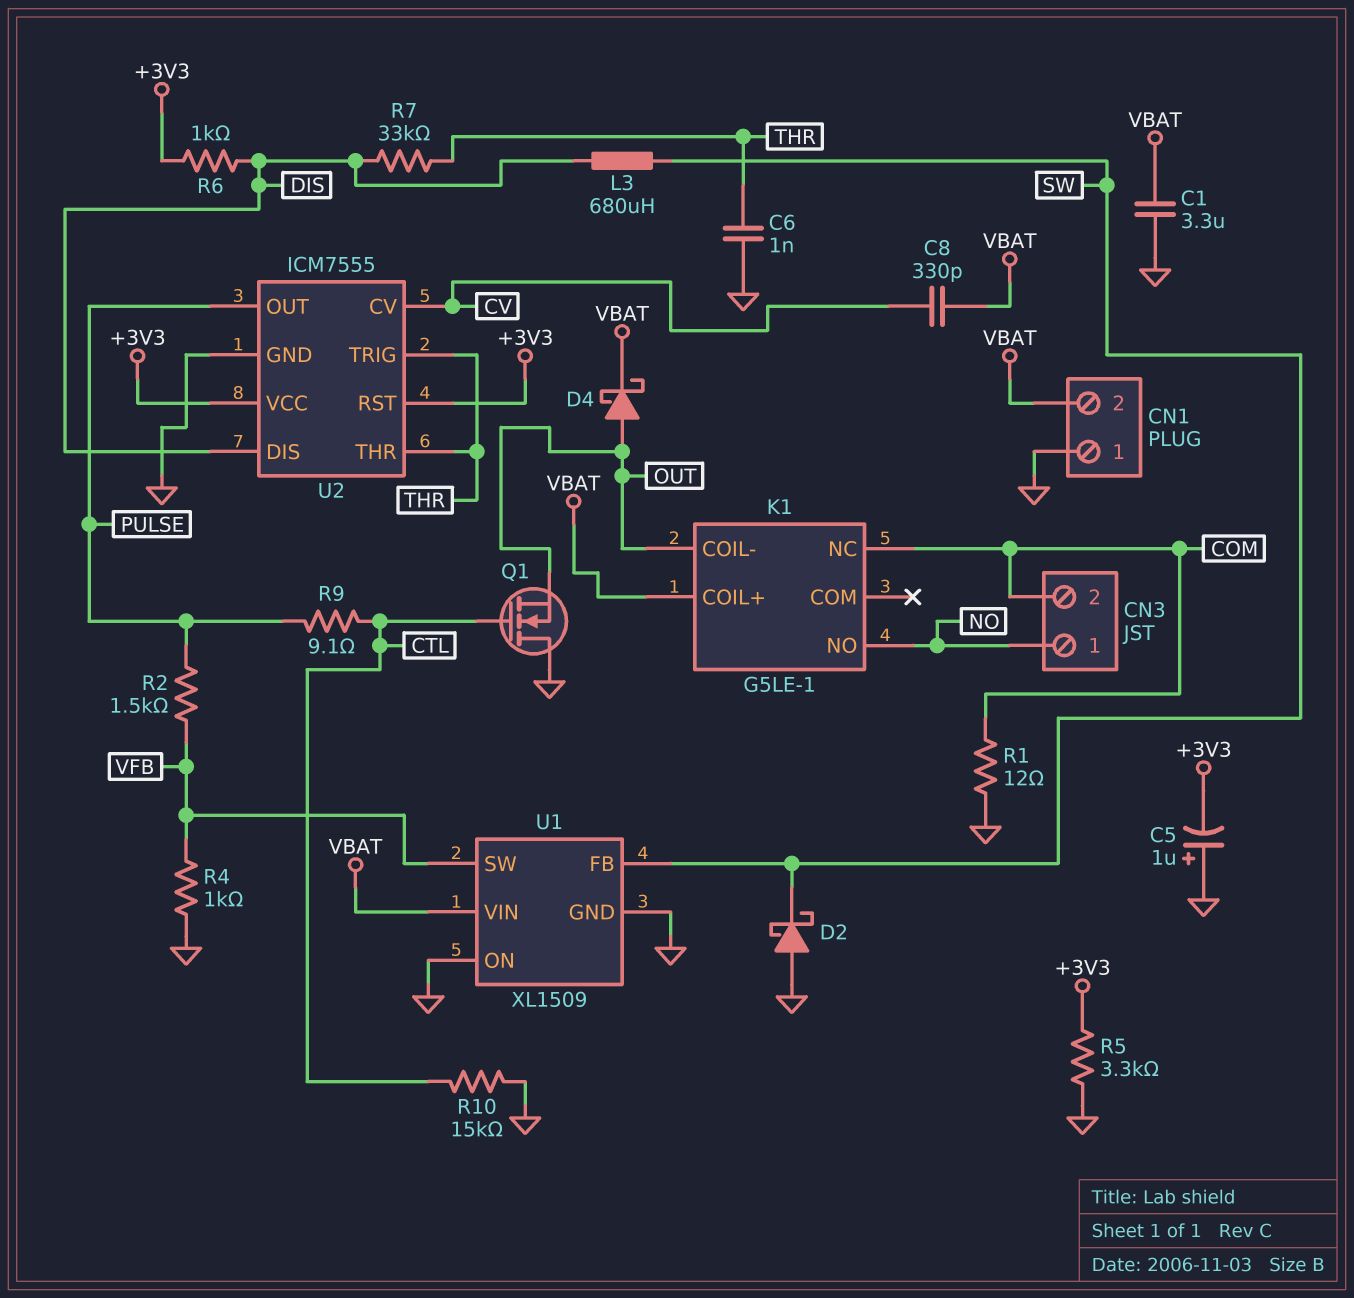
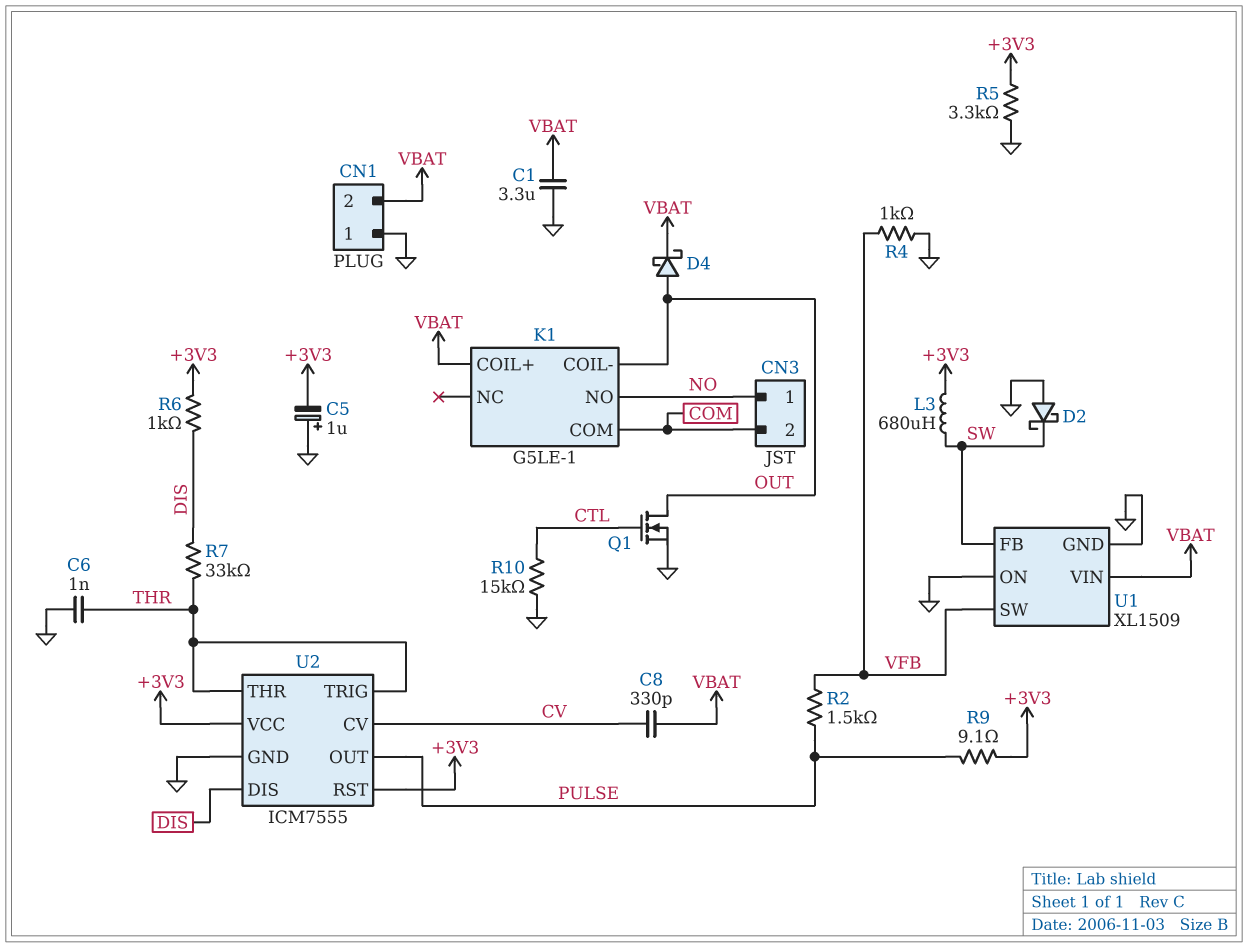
K1 pin COM: none -> COM
K1 pin NC: COM -> none
L3: 680uH (DIS, SW) -> 680uH (+3V3, SW)
Q1: NMOS (G CTL, D GND, S OUT) -> NMOS (G CTL, D OUT, S GND)
R1: 12 (COM, GND) -> none
R9: 9.1 (CTL, PULSE) -> 9.1 (+3V3, PULSE)

